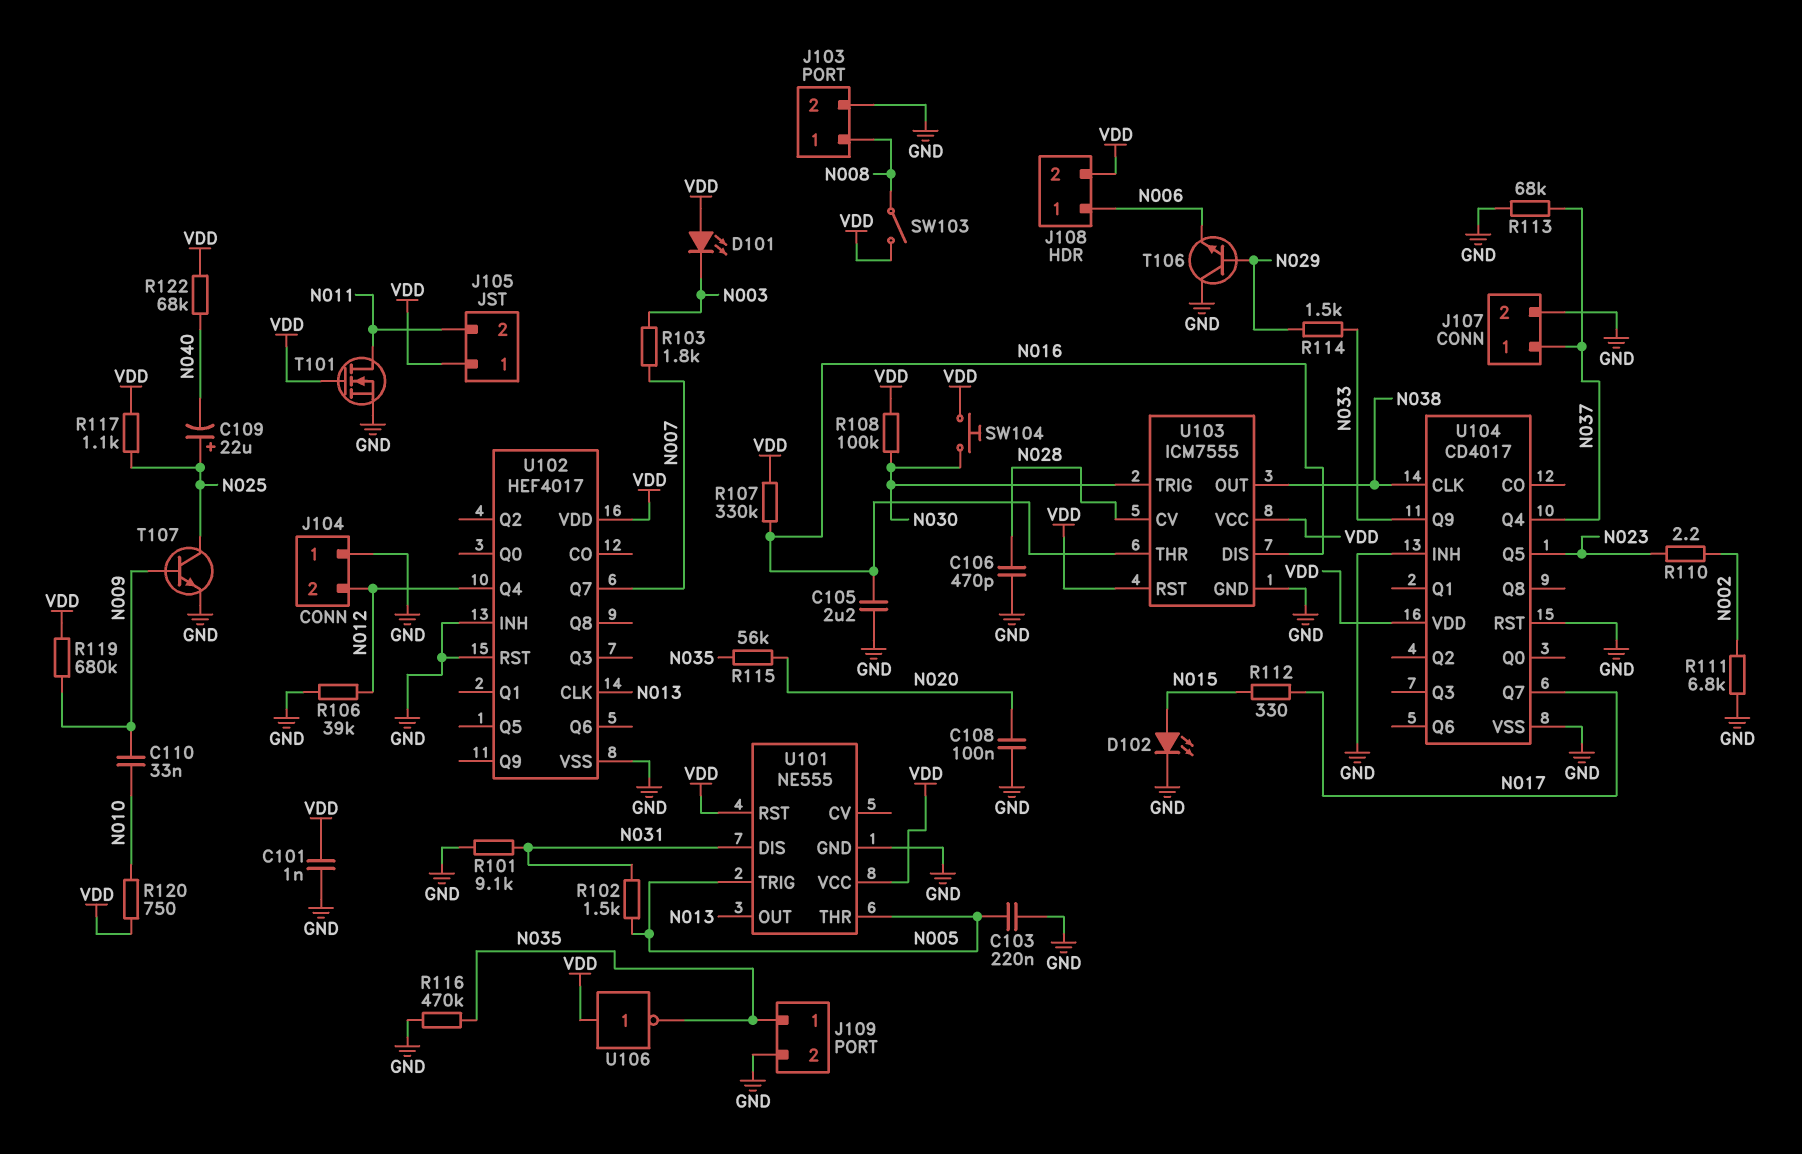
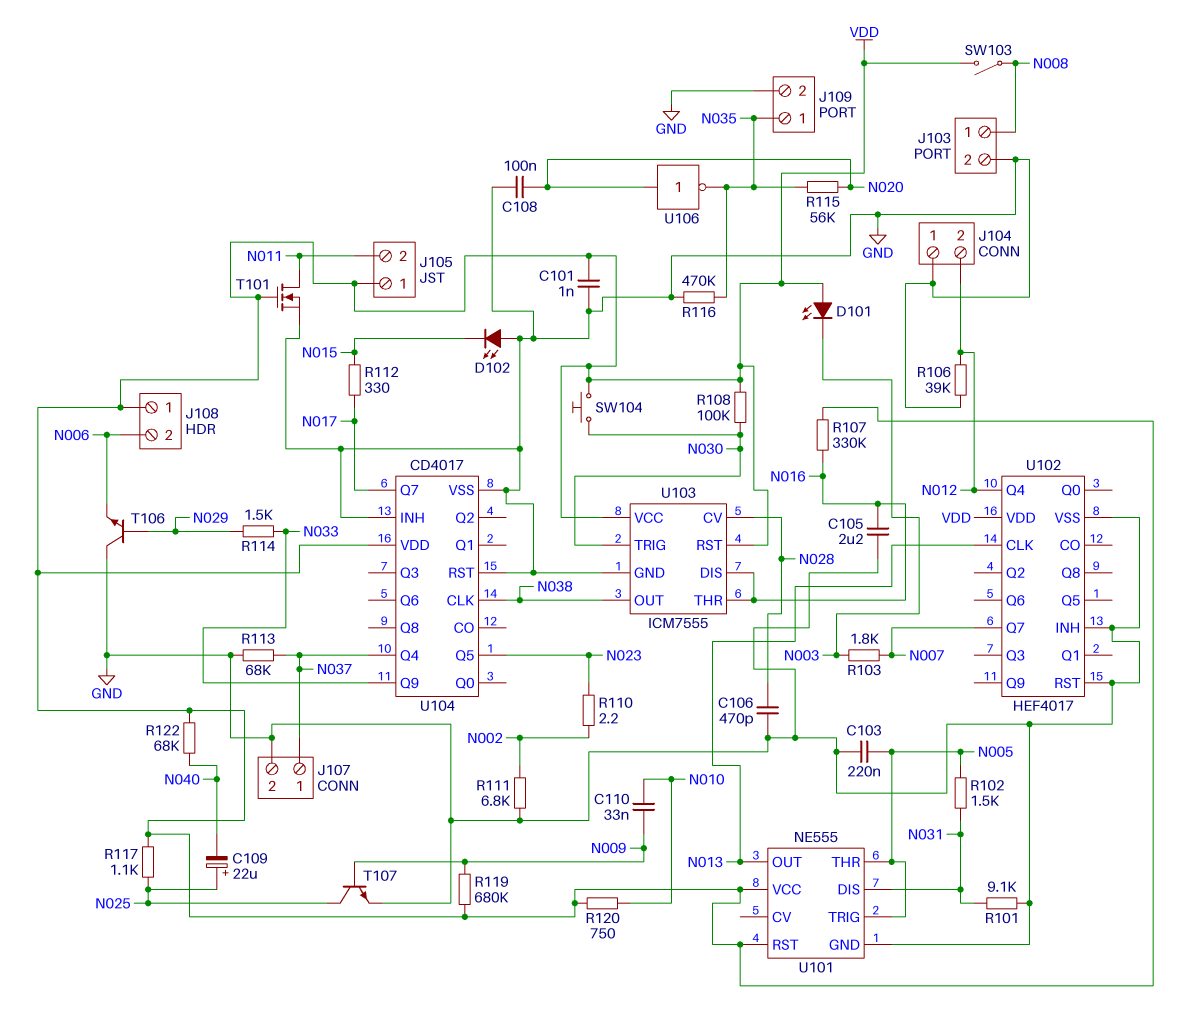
D102: LED (A N015, K GND) -> LED (A GND, K N015)
J108 pin 1: N006 -> VDD
J108 pin 2: VDD -> N006
U106: NOT (in VDD, out N035) -> NOT (in N020, out N035)

